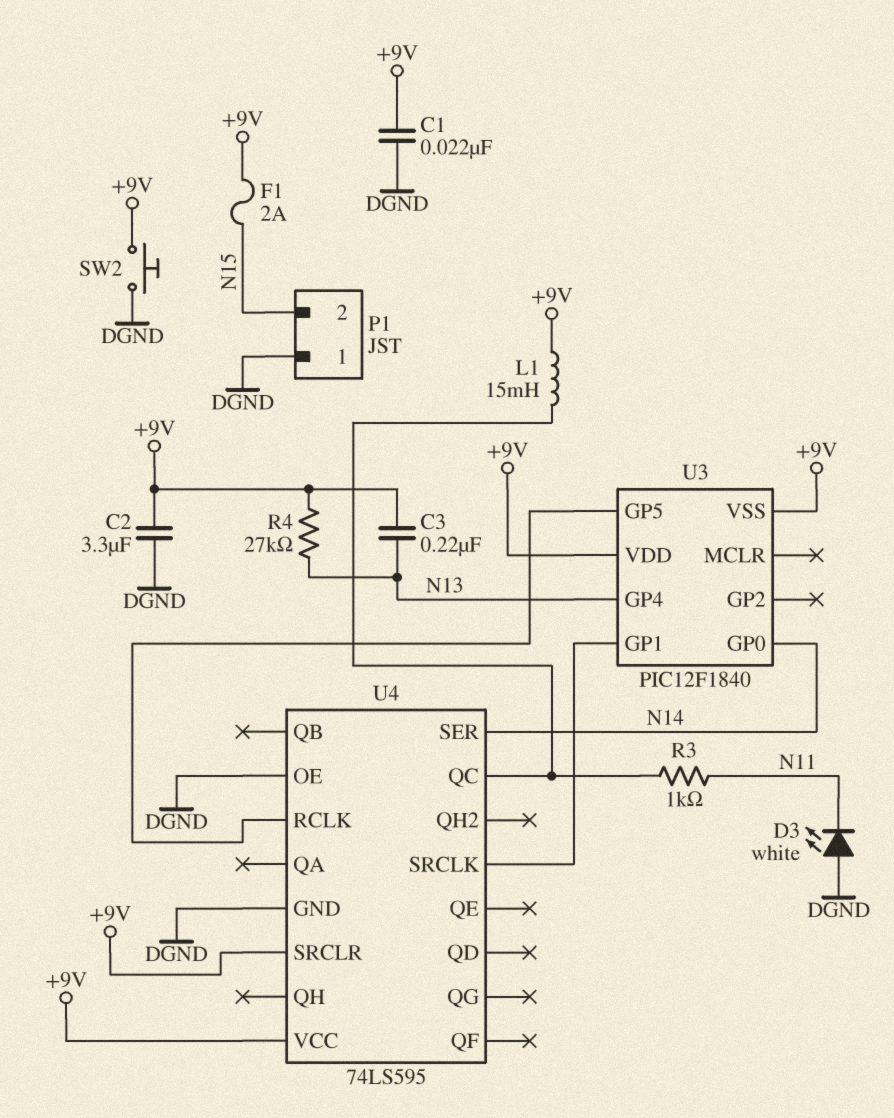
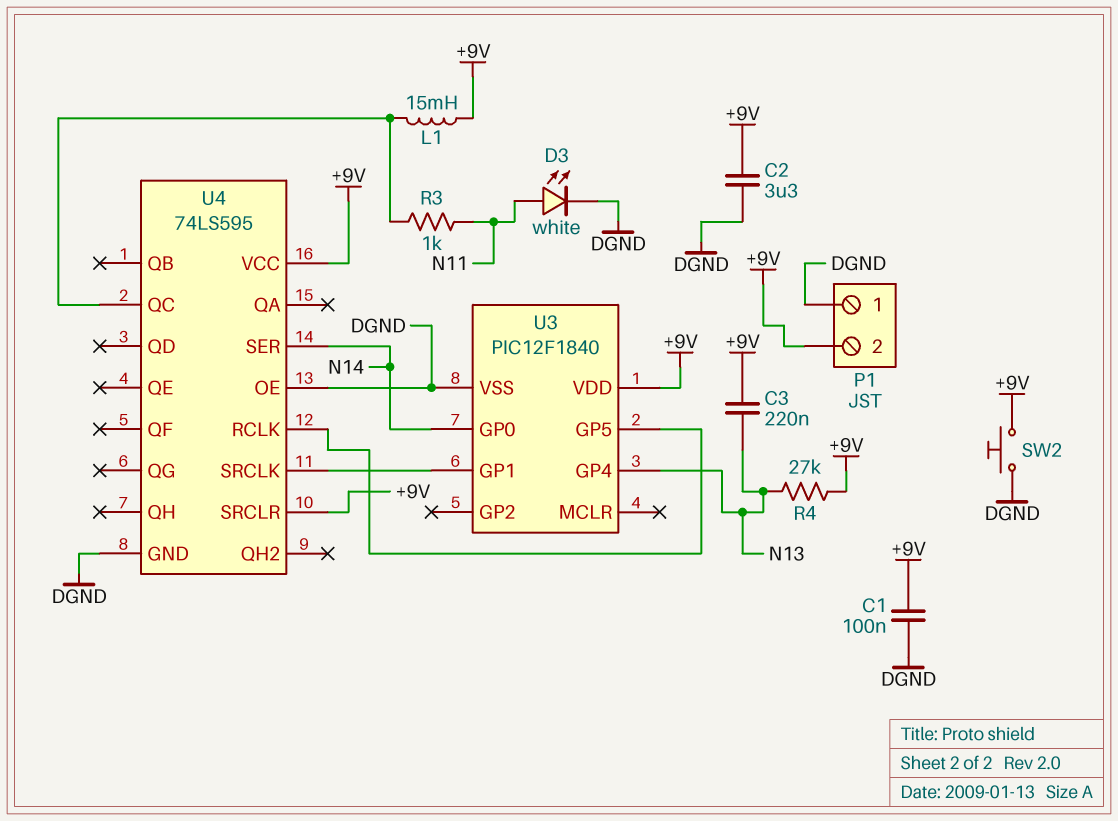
C1: 22nF (+9V, DGND) -> 100nF (+9V, DGND)
D3: LED white (A DGND, K N11) -> LED white (A N11, K DGND)
F1: 2A (+9V, N15) -> none
P1 pin 2: N15 -> +9V
U3 pin VSS: +9V -> DGND

